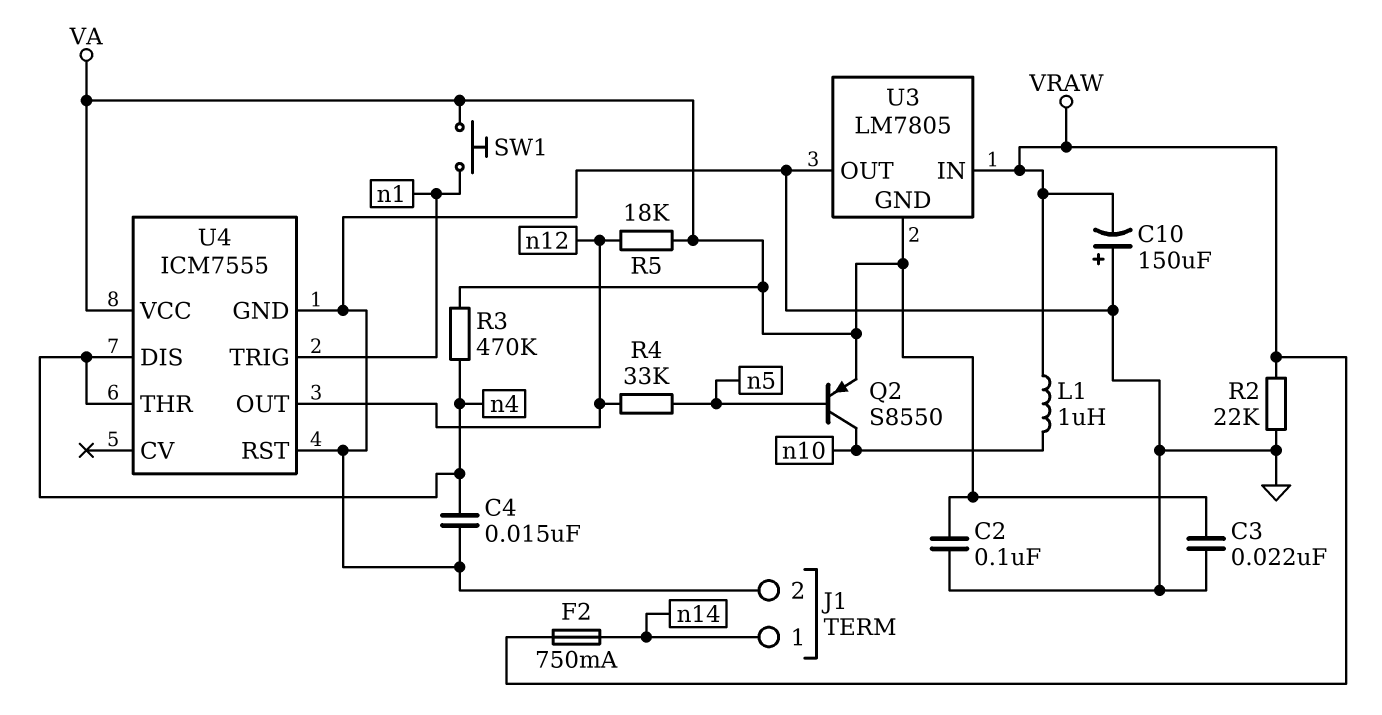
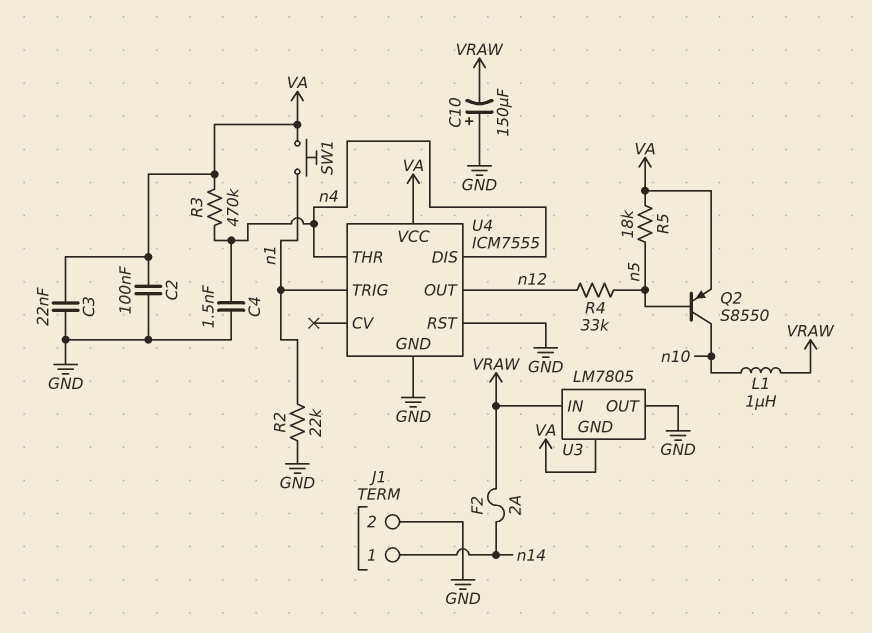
C4: 15nF (GND, n4) -> 1.5nF (GND, n4)
F2: 750mA (VRAW, n14) -> 2A (VRAW, n14)
R2: 22k (GND, VRAW) -> 22k (GND, n1)
R5: 18k (VA, n12) -> 18k (VA, n5)

